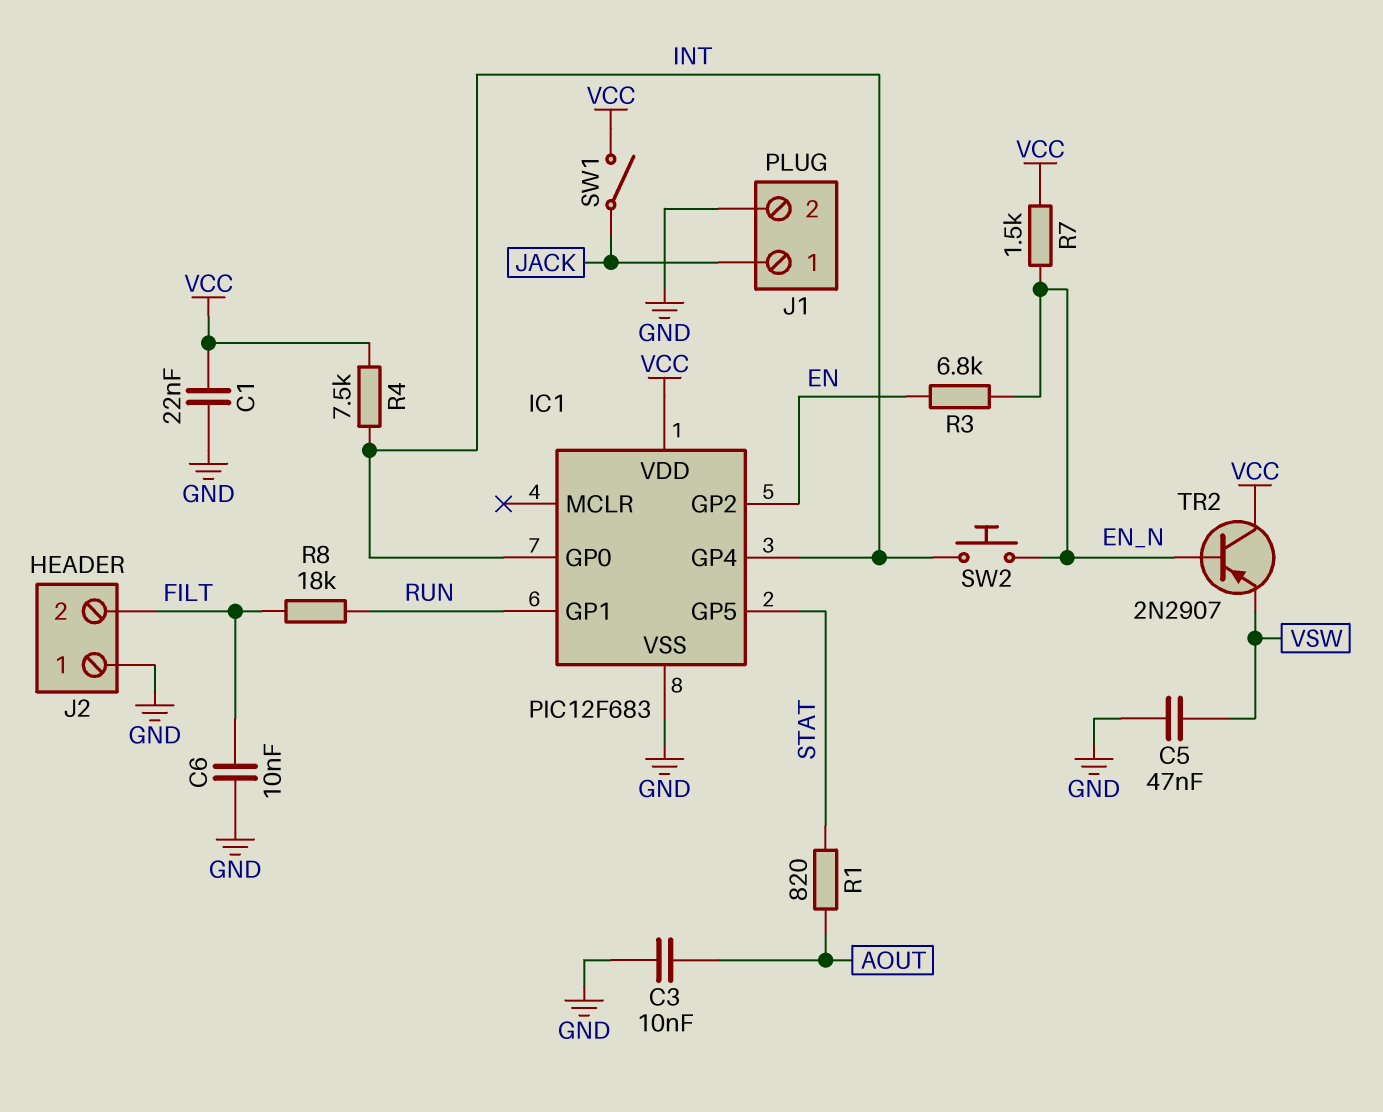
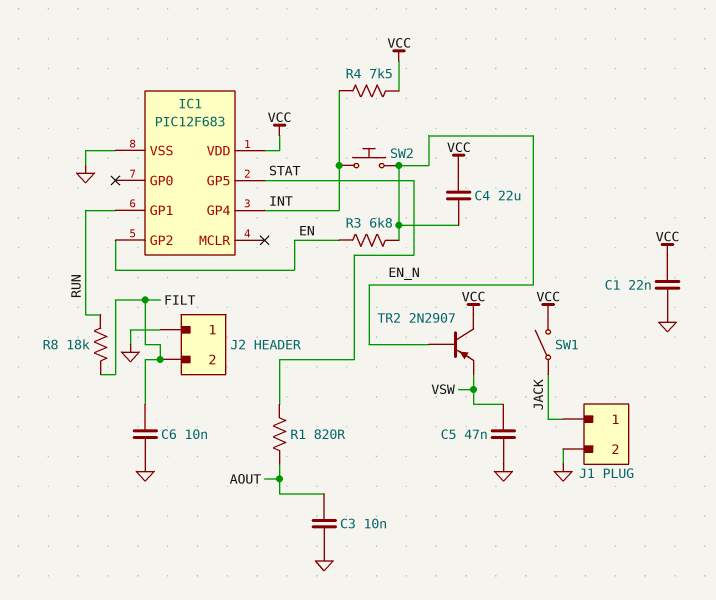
C4: none -> 22uF (EN_N, VCC)
IC1 pin GP0: INT -> none
R7: 1.5k (EN_N, VCC) -> none

